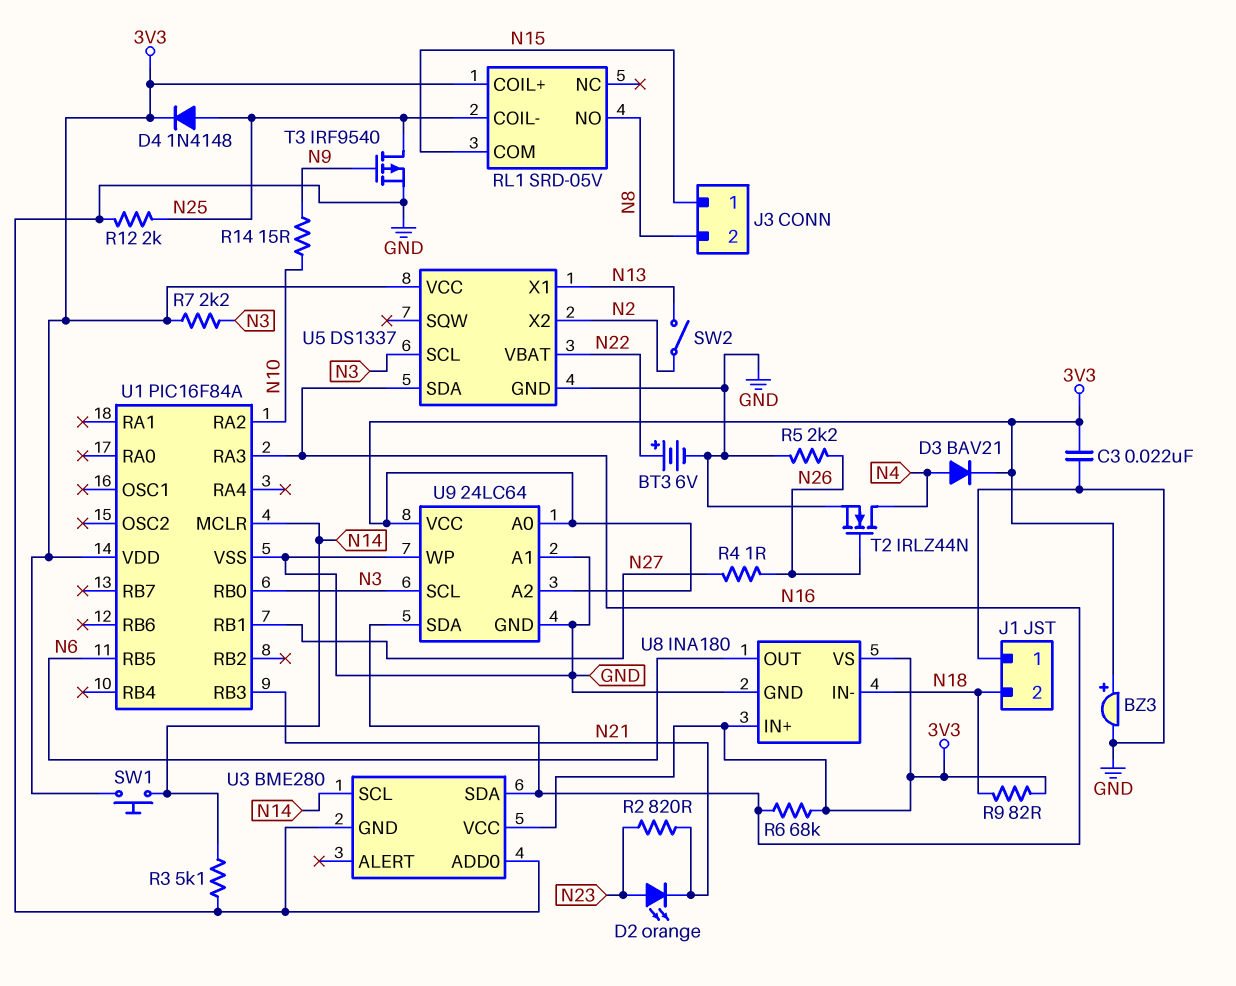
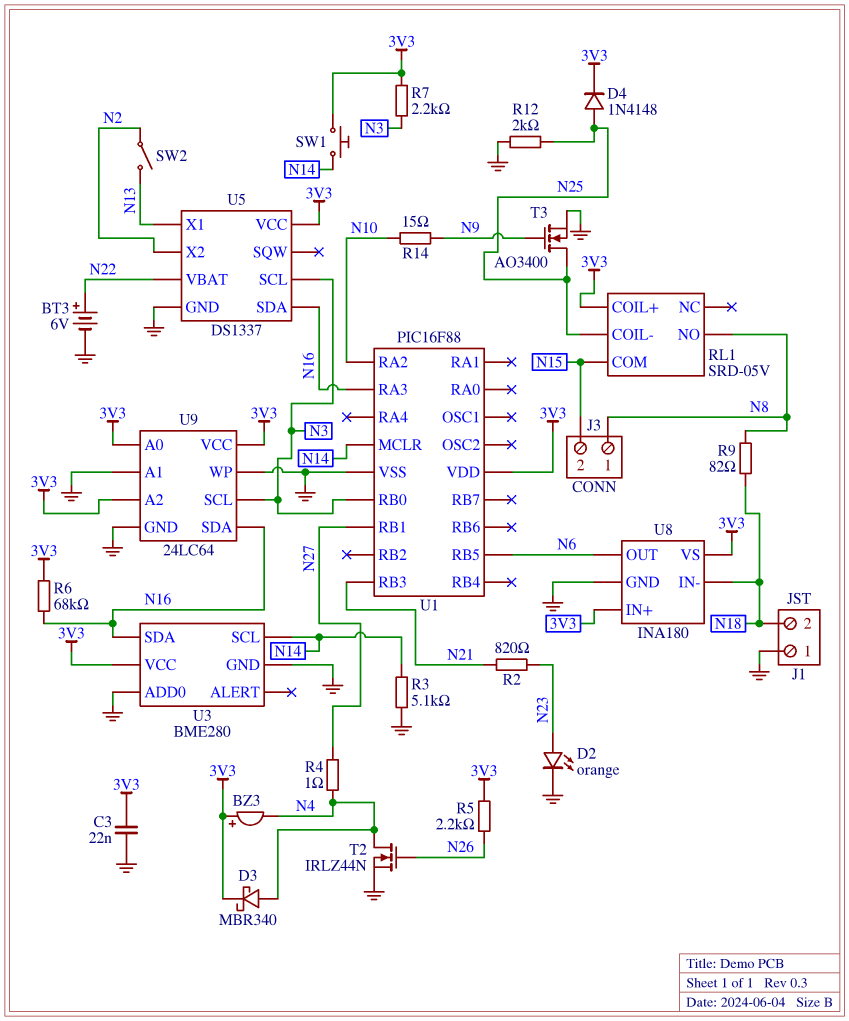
BZ3: buzzer (plus 3V3, minus GND) -> buzzer (plus 3V3, minus N4)
D2: LED orange (A N23, K N21) -> LED orange (A N23, K GND)
D3: diode BAV21 (A N4, K 3V3) -> schottky MBR340 (A N4, K 3V3)
J3 pin 1: N15 -> N8
J3 pin 2: N8 -> N15
R4: 1 (N26, N27) -> 1 (N4, N27)
R5: 2.2k (GND, N26) -> 2.2k (3V3, N26)
R9: 82 (3V3, N18) -> 82 (N8, N18)
T3: PMOS IRF9540 (G N9, D N25, S GND) -> NMOS AO3400 (G N9, D N25, S GND)
U1: PIC16F84A -> PIC16F88

